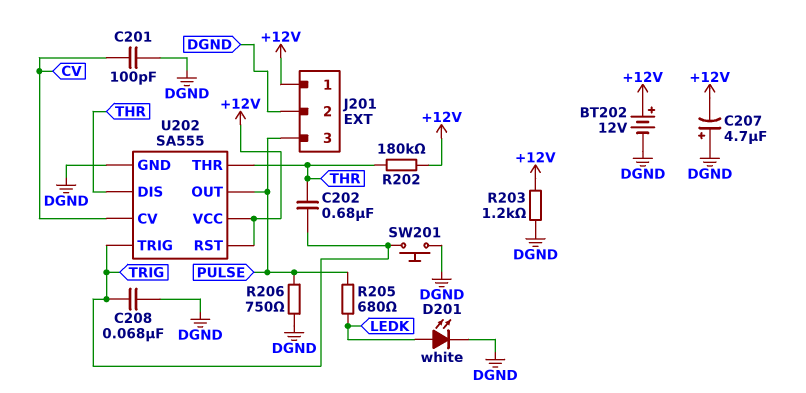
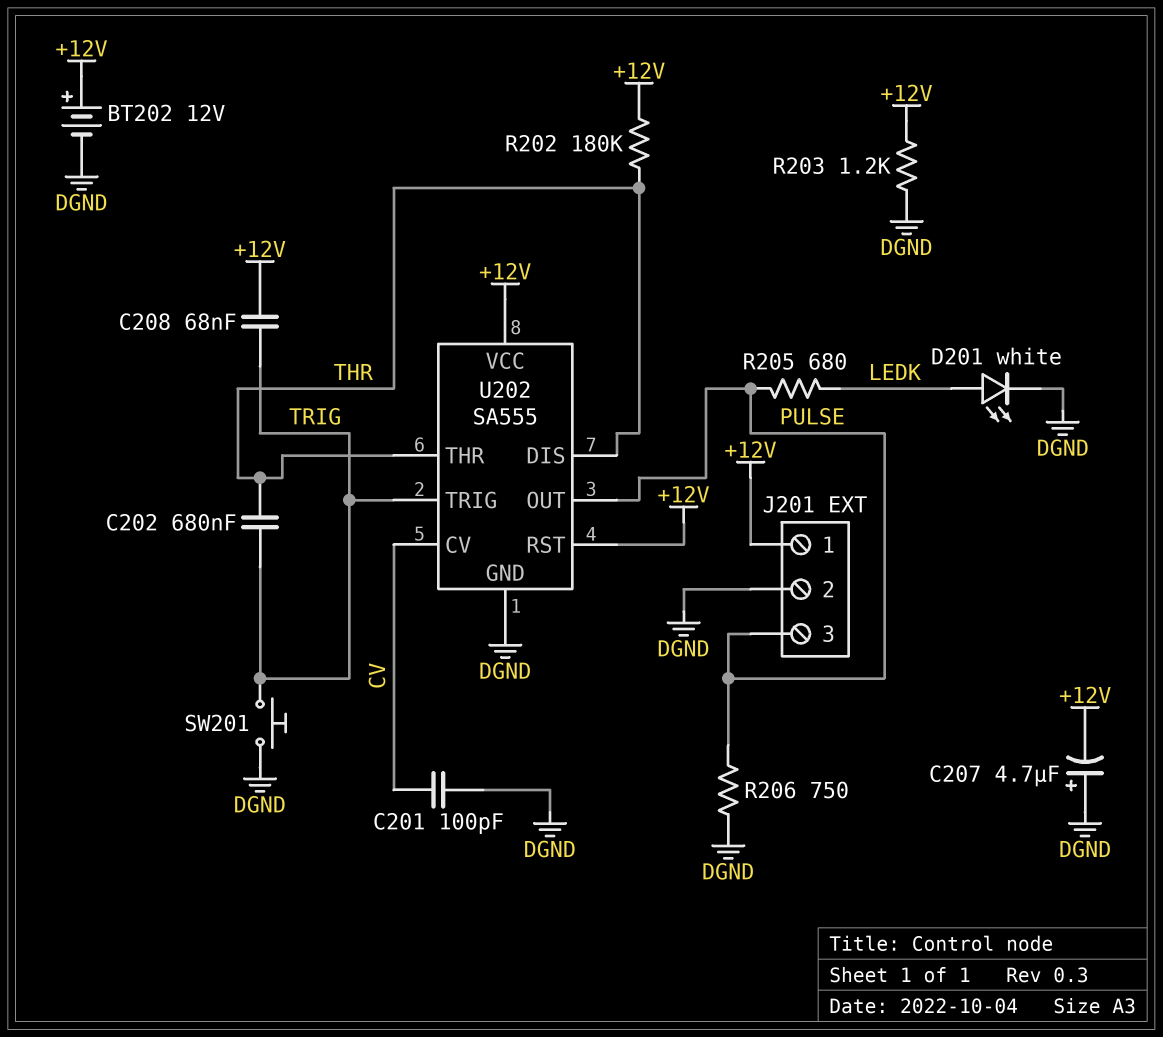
C208: 68nF (DGND, TRIG) -> 68nF (+12V, TRIG)

